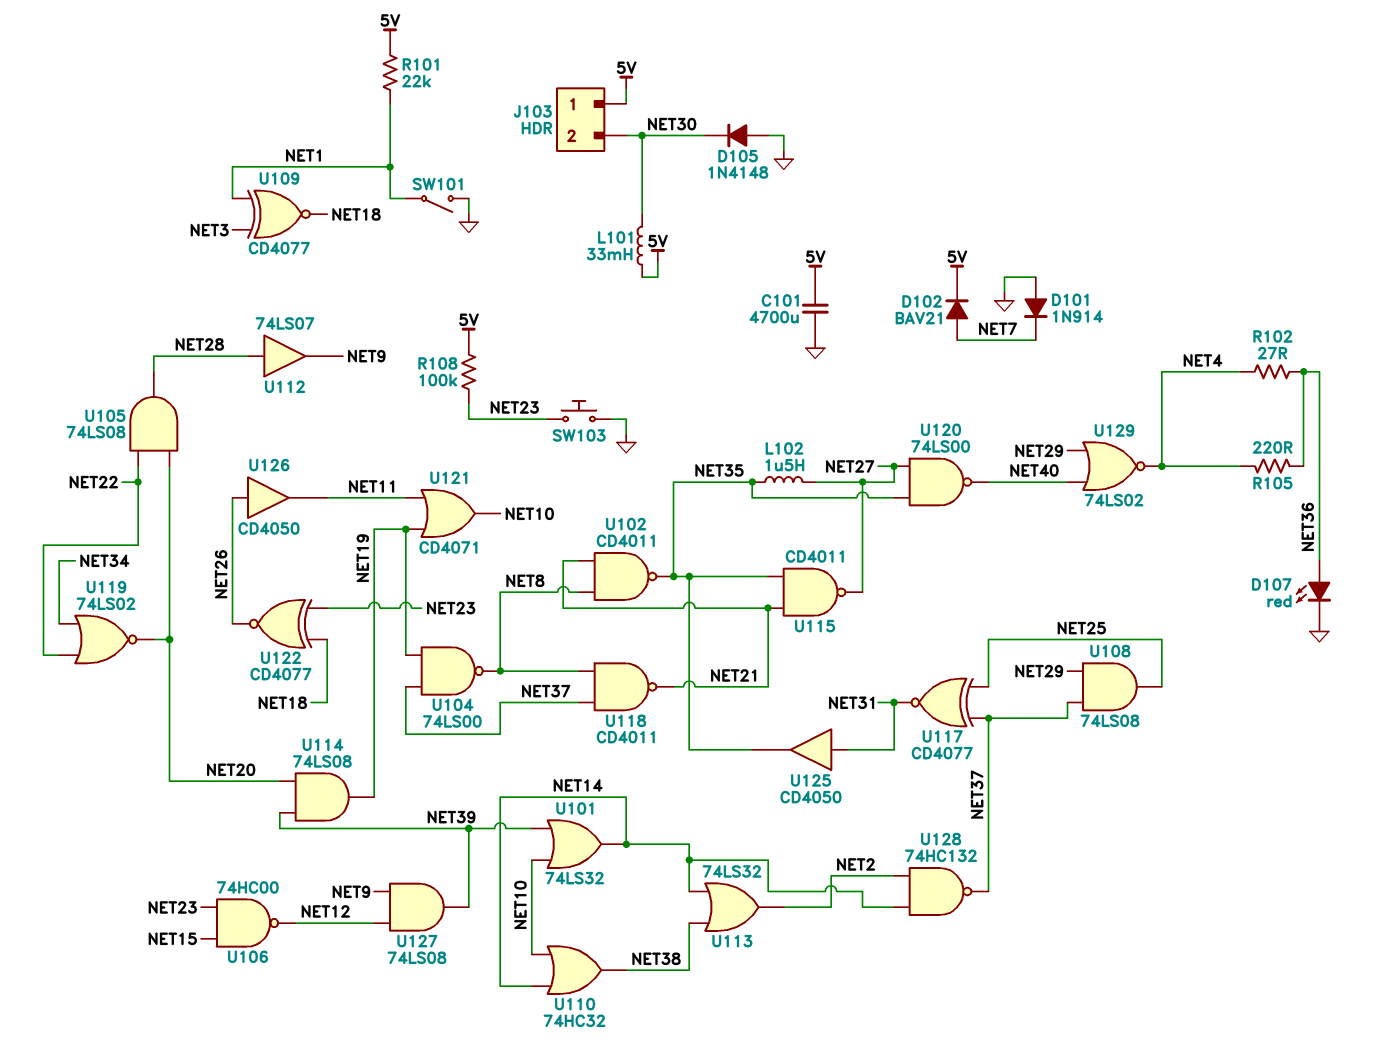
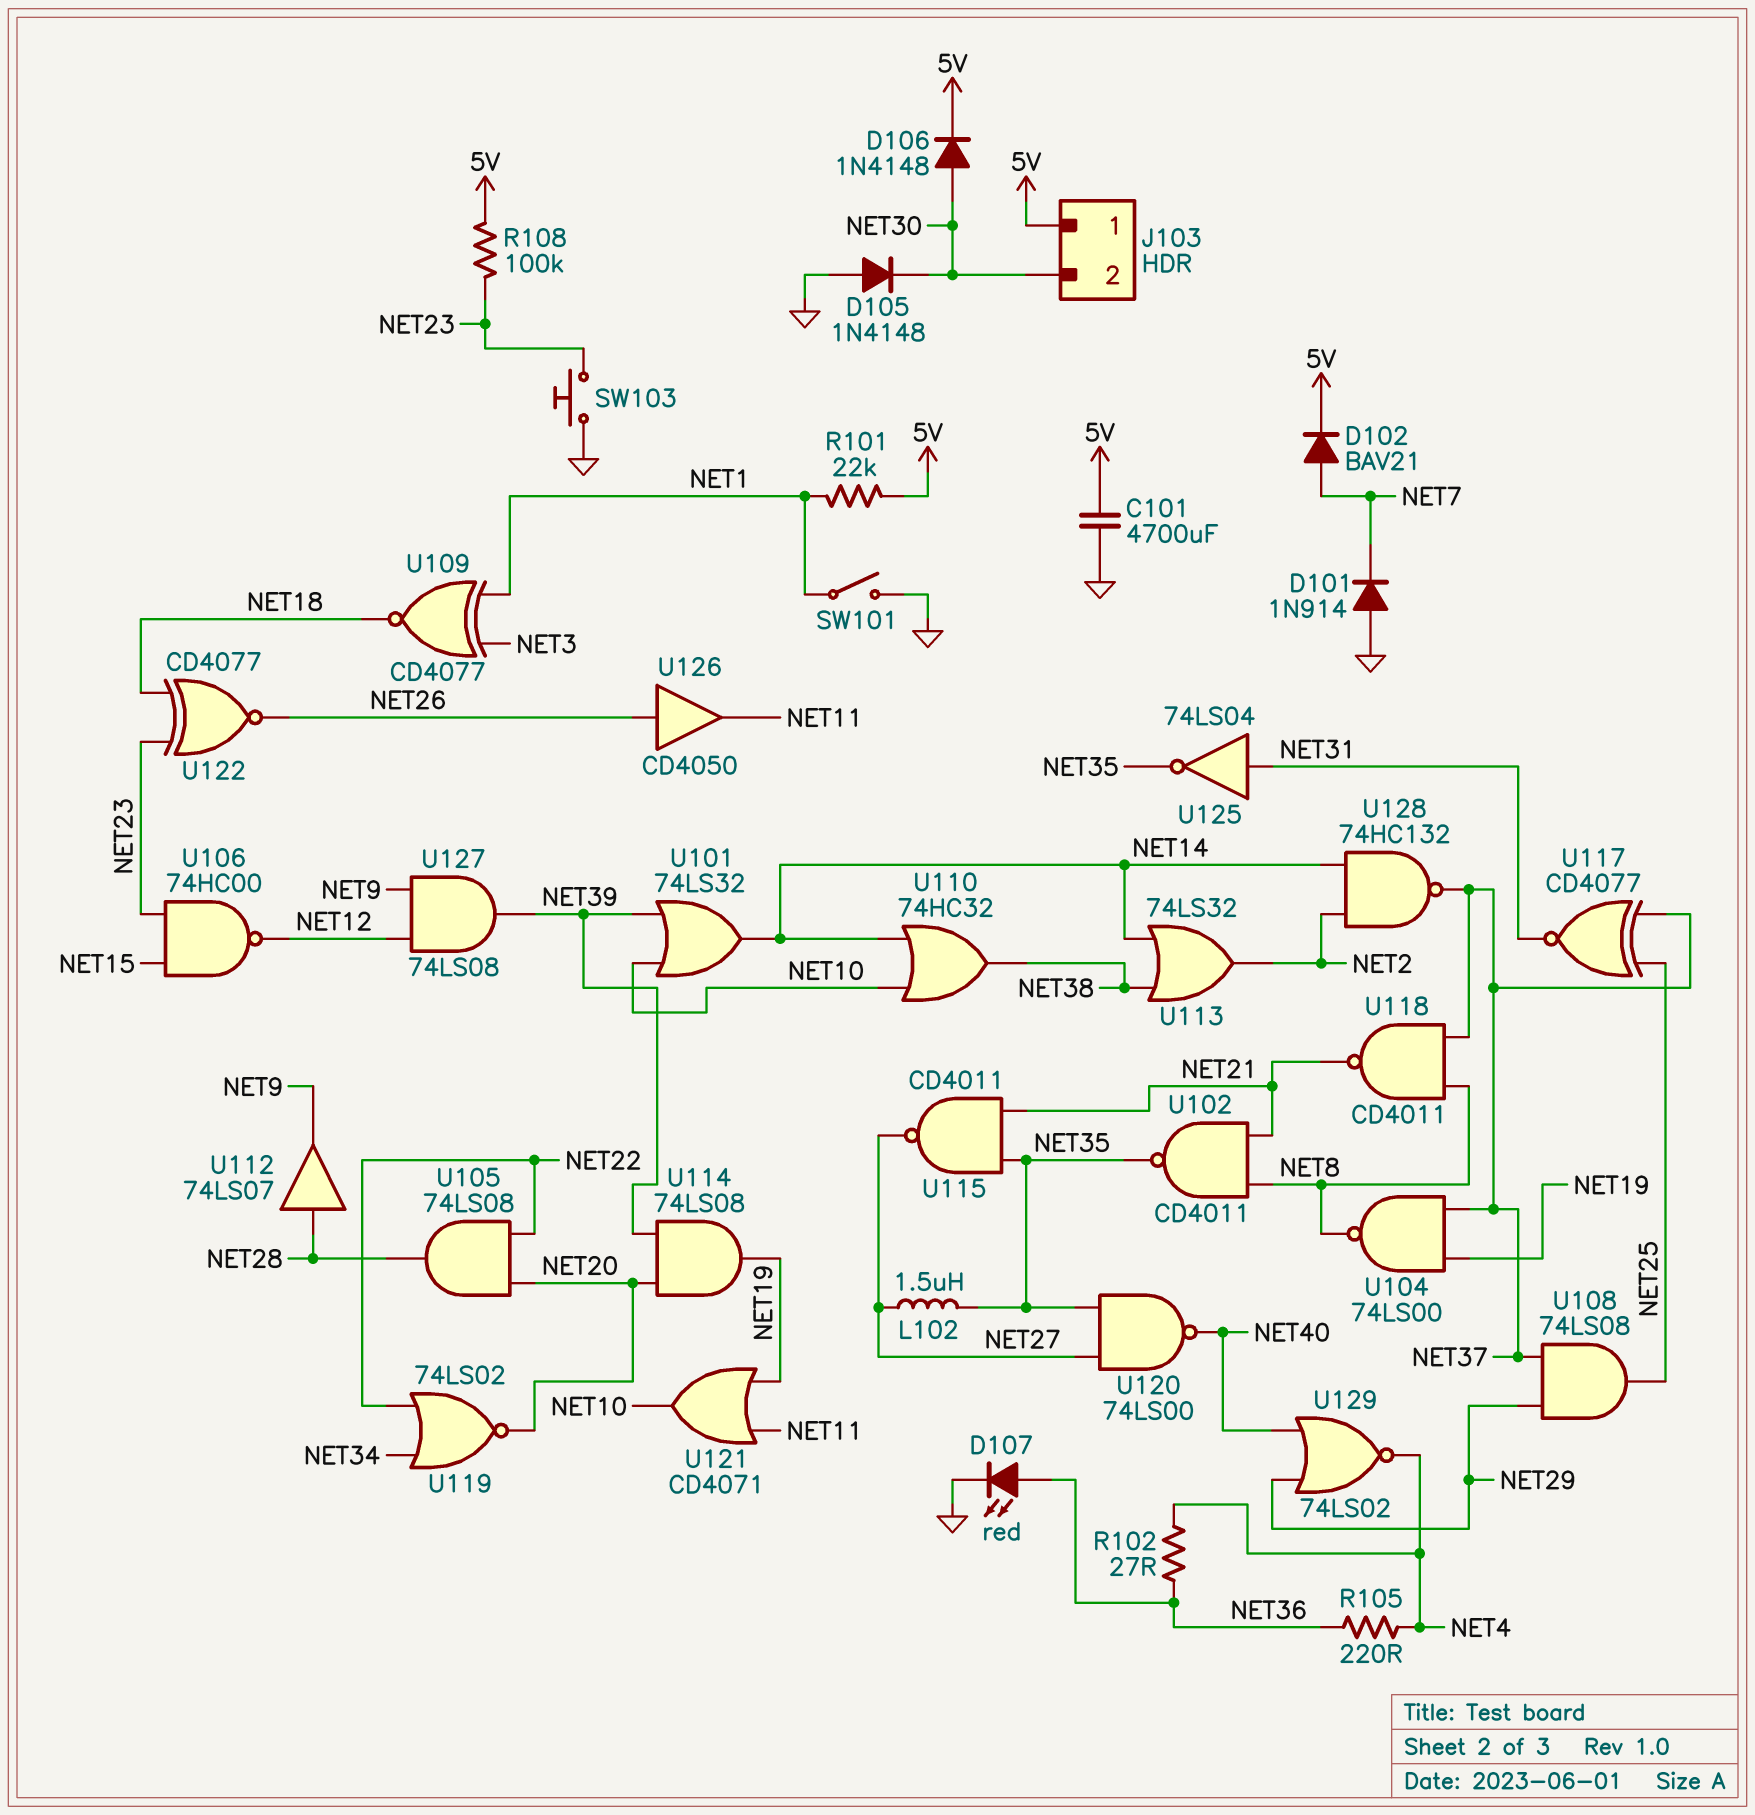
D106: none -> diode 1N4148 (A NET30, K 5V)
L101: 33mH (5V, NET30) -> none
U125: buffer CD4050 (in NET31, out NET35) -> NOT 74LS04 (in NET31, out NET35)

